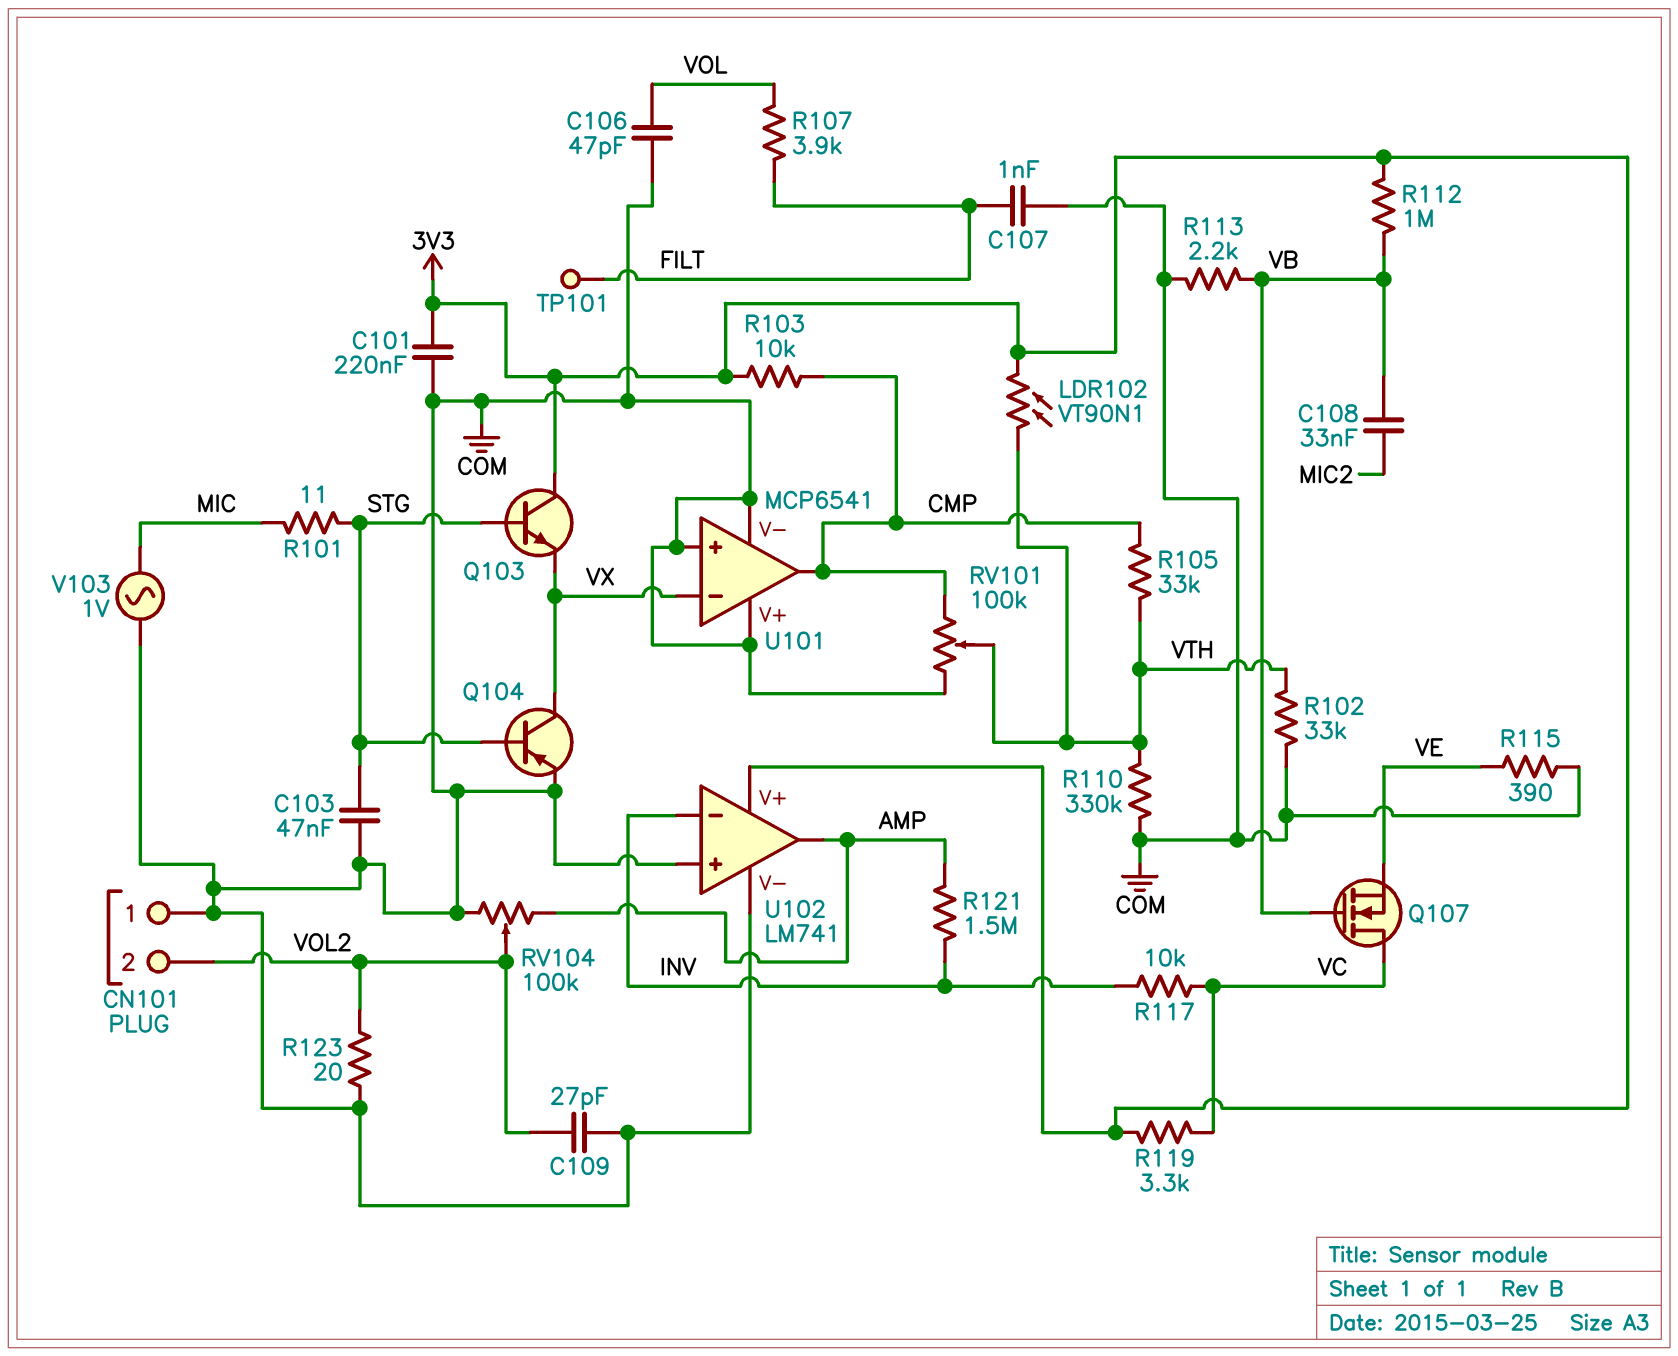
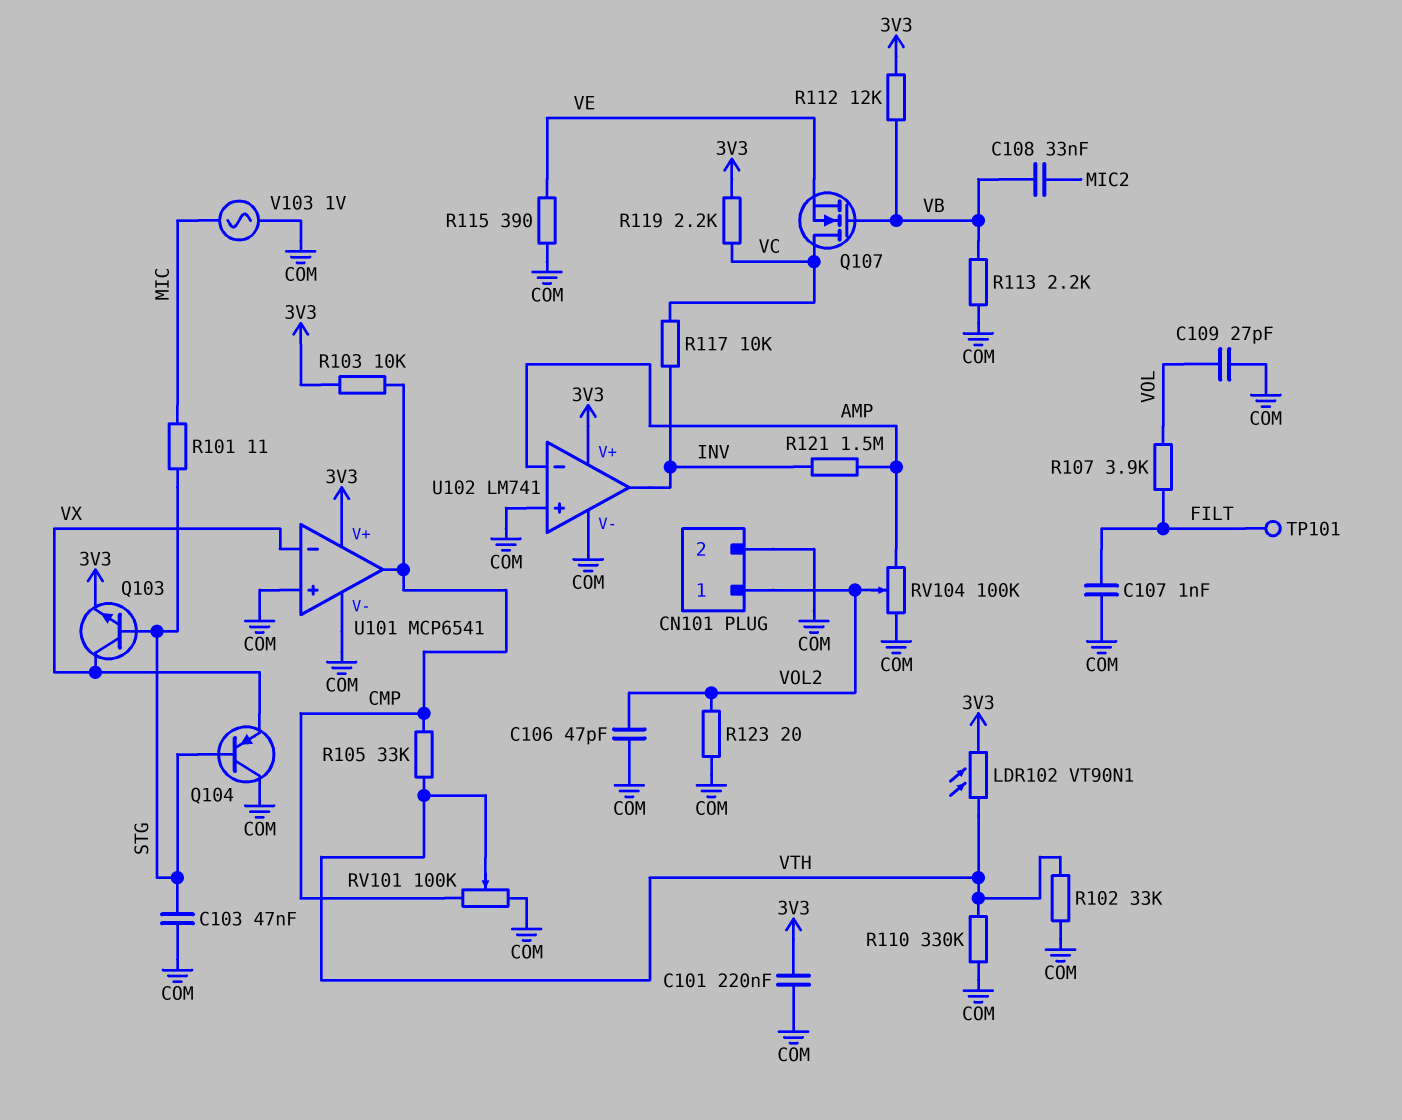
C106: 47pF (COM, VOL) -> 47pF (COM, VOL2)
C109: 27pF (COM, VOL2) -> 27pF (COM, VOL)
CN101 pin 1: COM -> VOL2
CN101 pin 2: VOL2 -> COM
Q103: NPN (B STG, C 3V3, E VX) -> NPN (B STG, C VX, E 3V3)
Q104: PNP (B STG, C VX, E COM) -> PNP (B STG, C COM, E VX)
R112: 1M (3V3, VB) -> 12k (3V3, VB)
R119: 3.3k (3V3, VC) -> 2.2k (3V3, VC)
U101 pin V+: COM -> 3V3
U102 pin in-: INV -> AMP
U102 pin out: AMP -> INV

